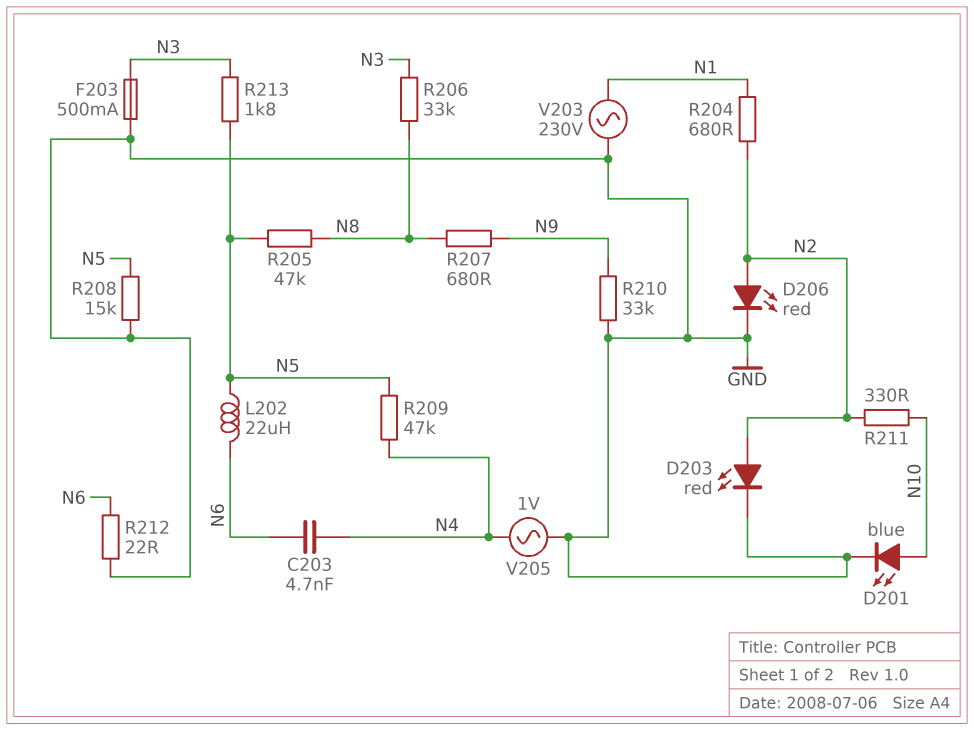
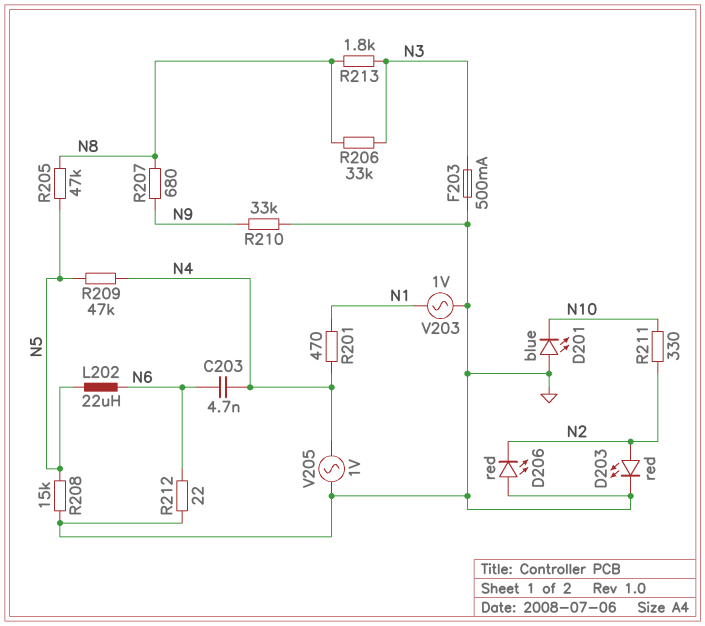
D201: LED blue (A N10, K GND) -> LED blue (A GND, K N10)
D206: LED red (A N2, K GND) -> LED red (A GND, K N2)
R201: none -> 470 (N1, N4)
R204: 680 (N1, N2) -> none
R213: 1.8k (N3, N5) -> 1.8k (N3, N8)
V203: AC 230V (GND, N1) -> AC 1V (GND, N1)

